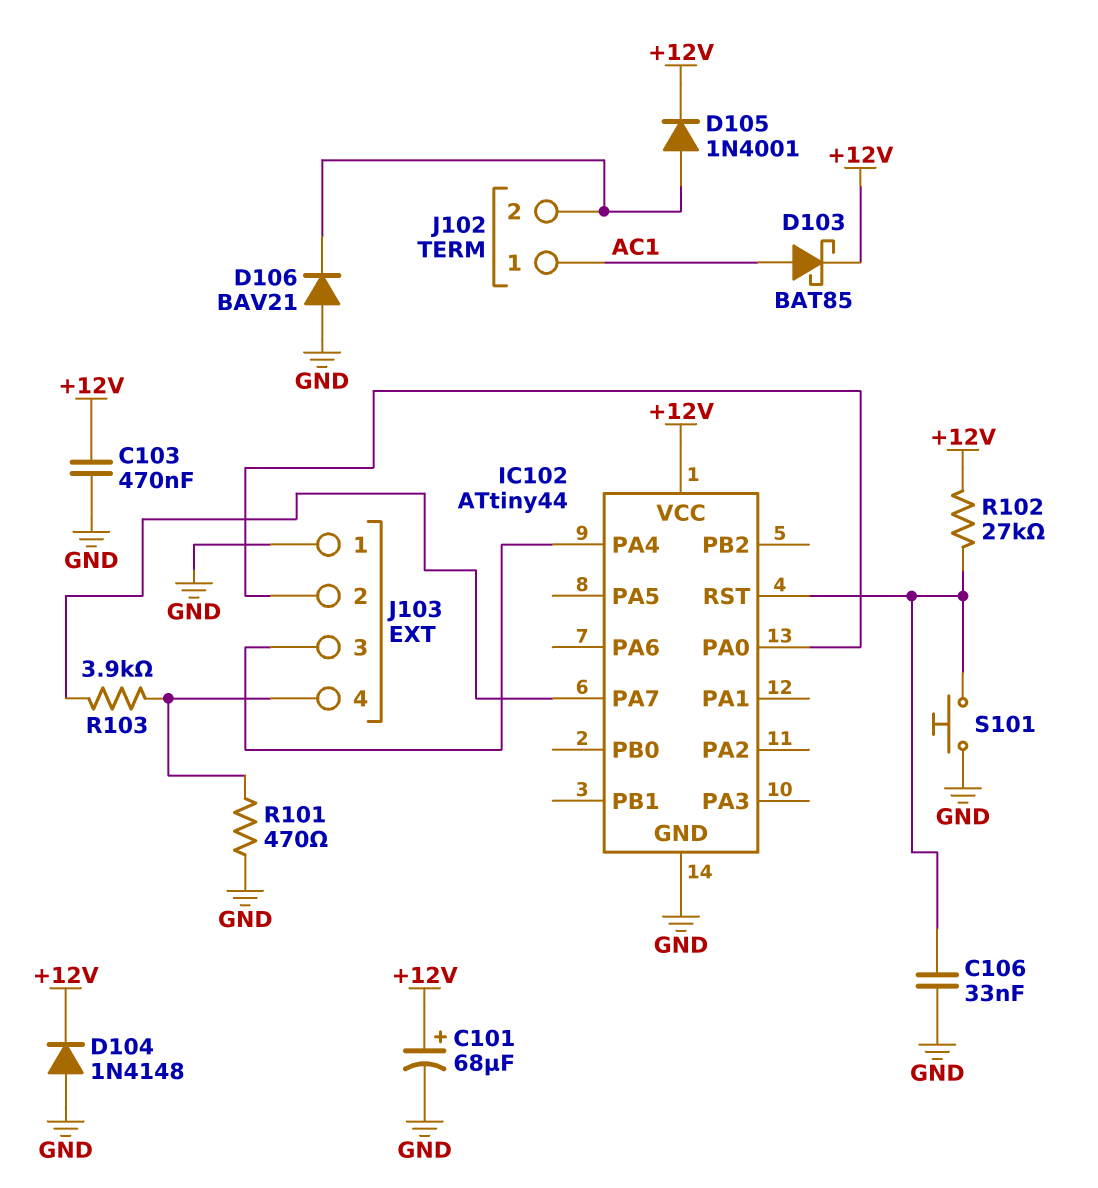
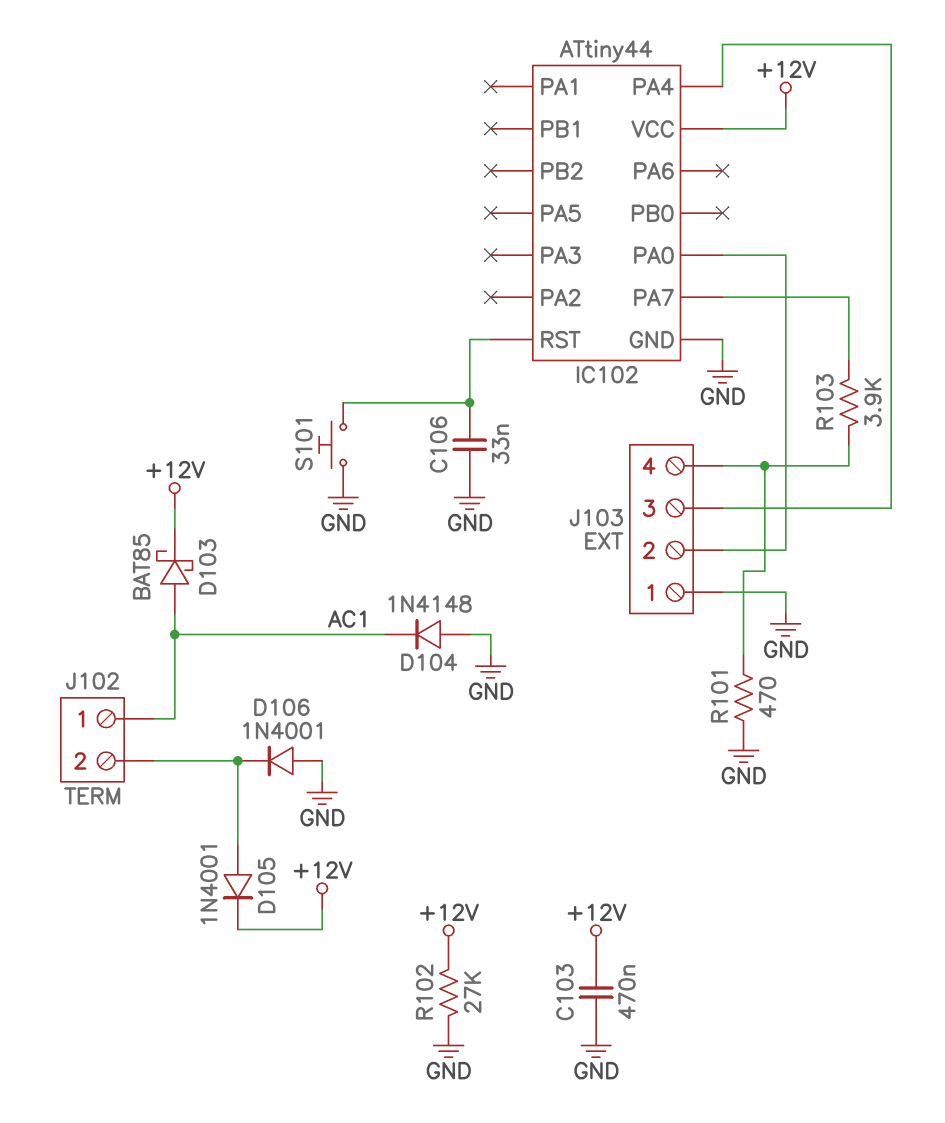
C101: 68uF (plus +12V, minus GND) -> none
D104: diode 1N4148 (A GND, K +12V) -> diode 1N4148 (A GND, K AC1)
D106: diode BAV21 (A GND, K J102/2) -> diode 1N4001 (A GND, K J102/2)
R102: 27k (+12V, IC102/RST) -> 27k (+12V, GND)

